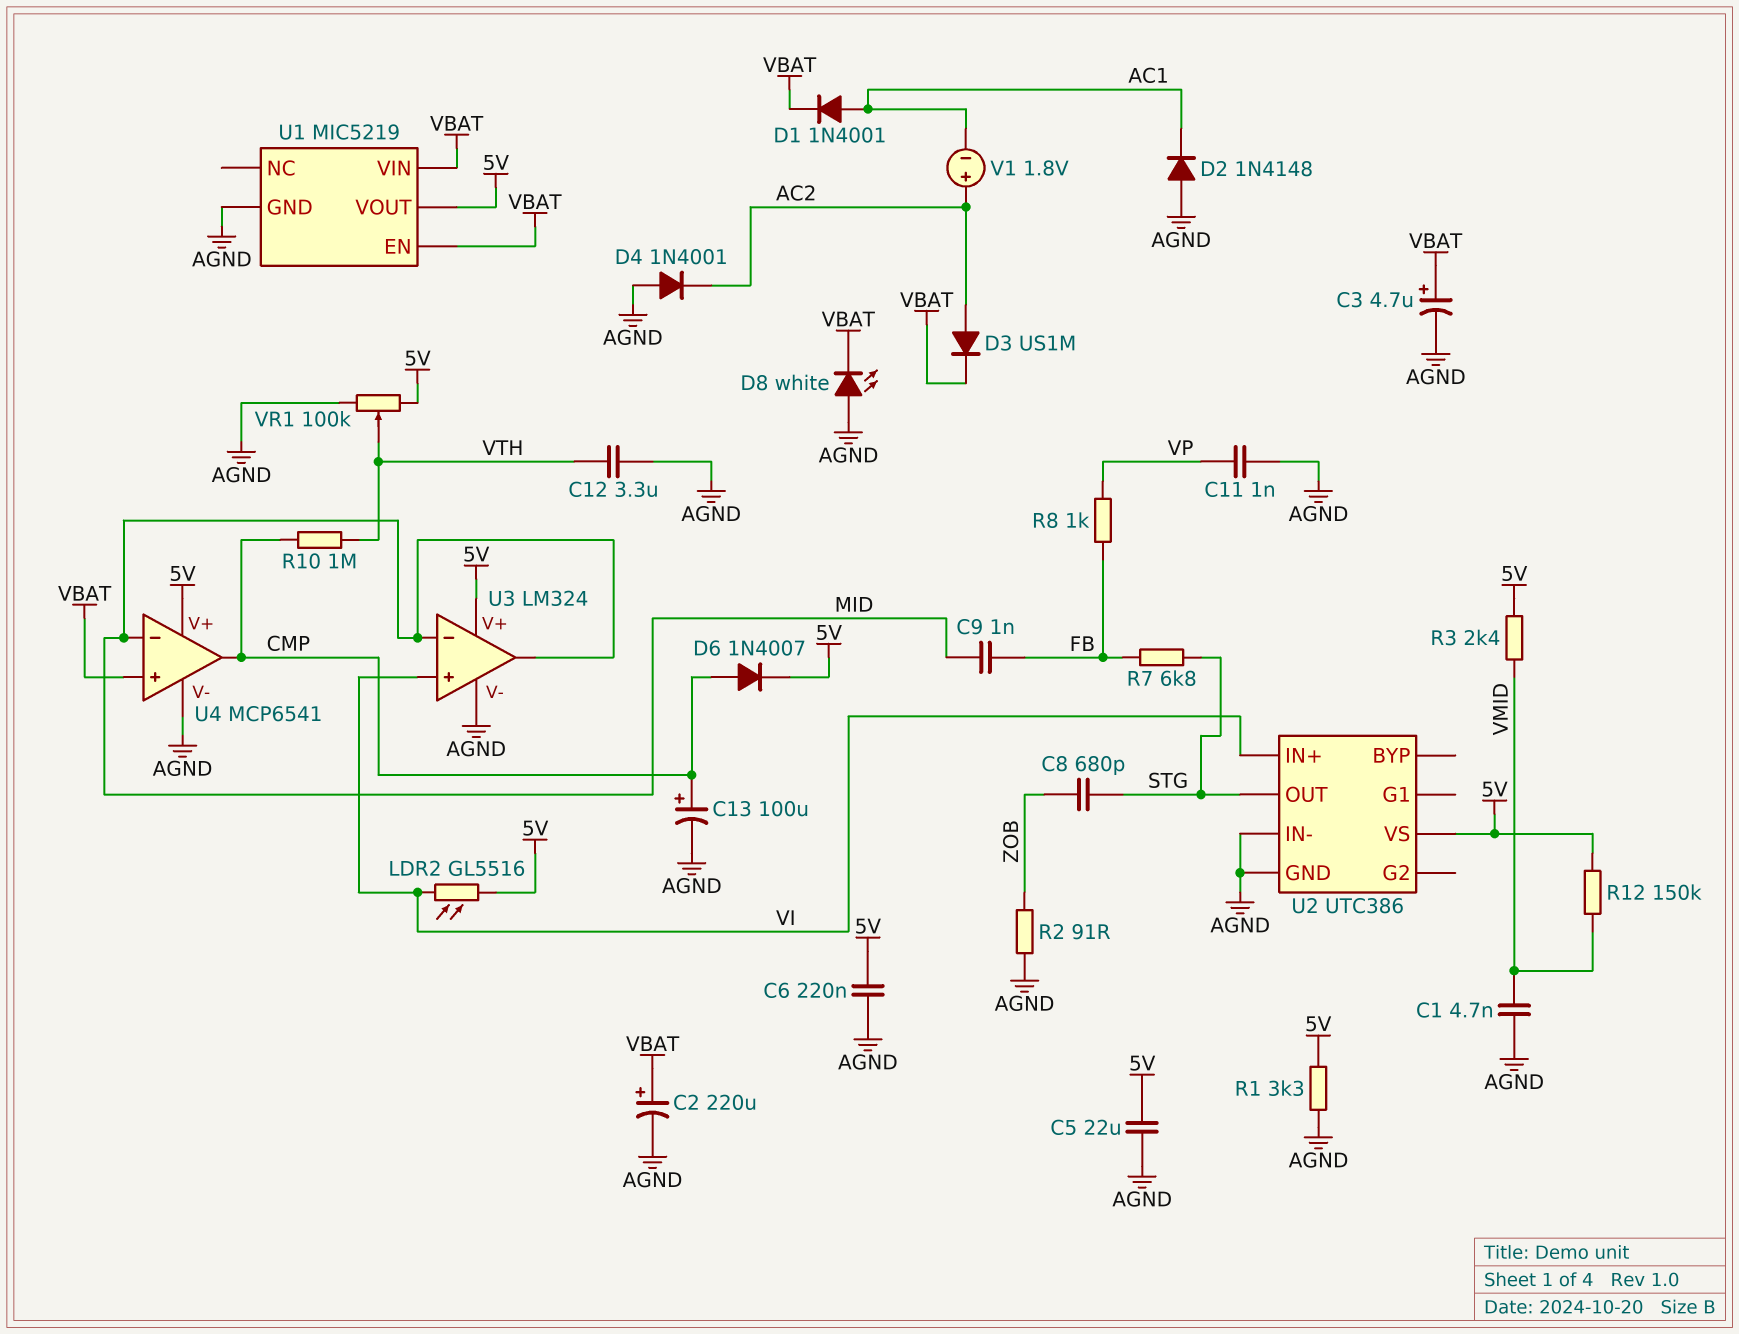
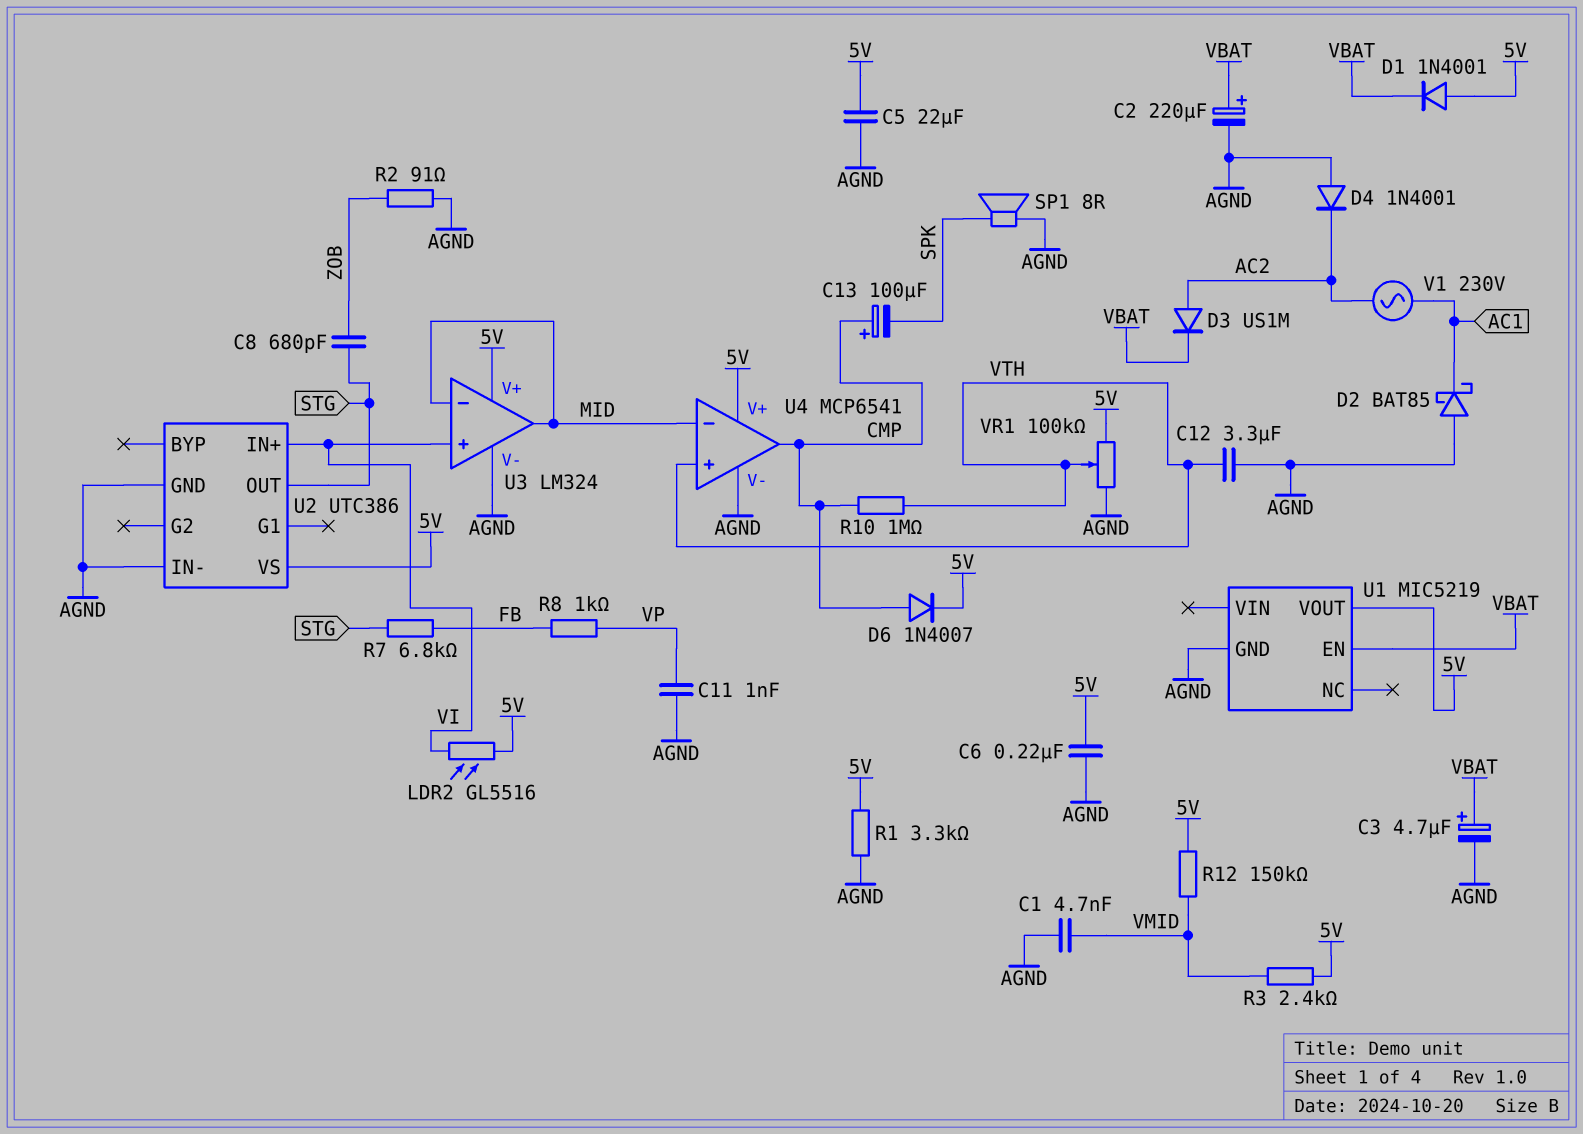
C9: 1nF (FB, MID) -> none
C13: 100uF (plus CMP, minus AGND) -> 100uF (plus CMP, minus SPK)
D1: diode 1N4001 (A AC1, K VBAT) -> diode 1N4001 (A 5V, K VBAT)
D2: diode 1N4148 (A AGND, K AC1) -> schottky BAT85 (A AGND, K AC1)
D8: LED white (A AGND, K VBAT) -> none
SP1: none -> speaker 8R (AGND, SPK)
U1 pin VIN: VBAT -> none
U4 pin in+: VBAT -> VTH
V1: 1.8V (plus AC2, minus AC1) -> AC 230V (AC1, AC2)

